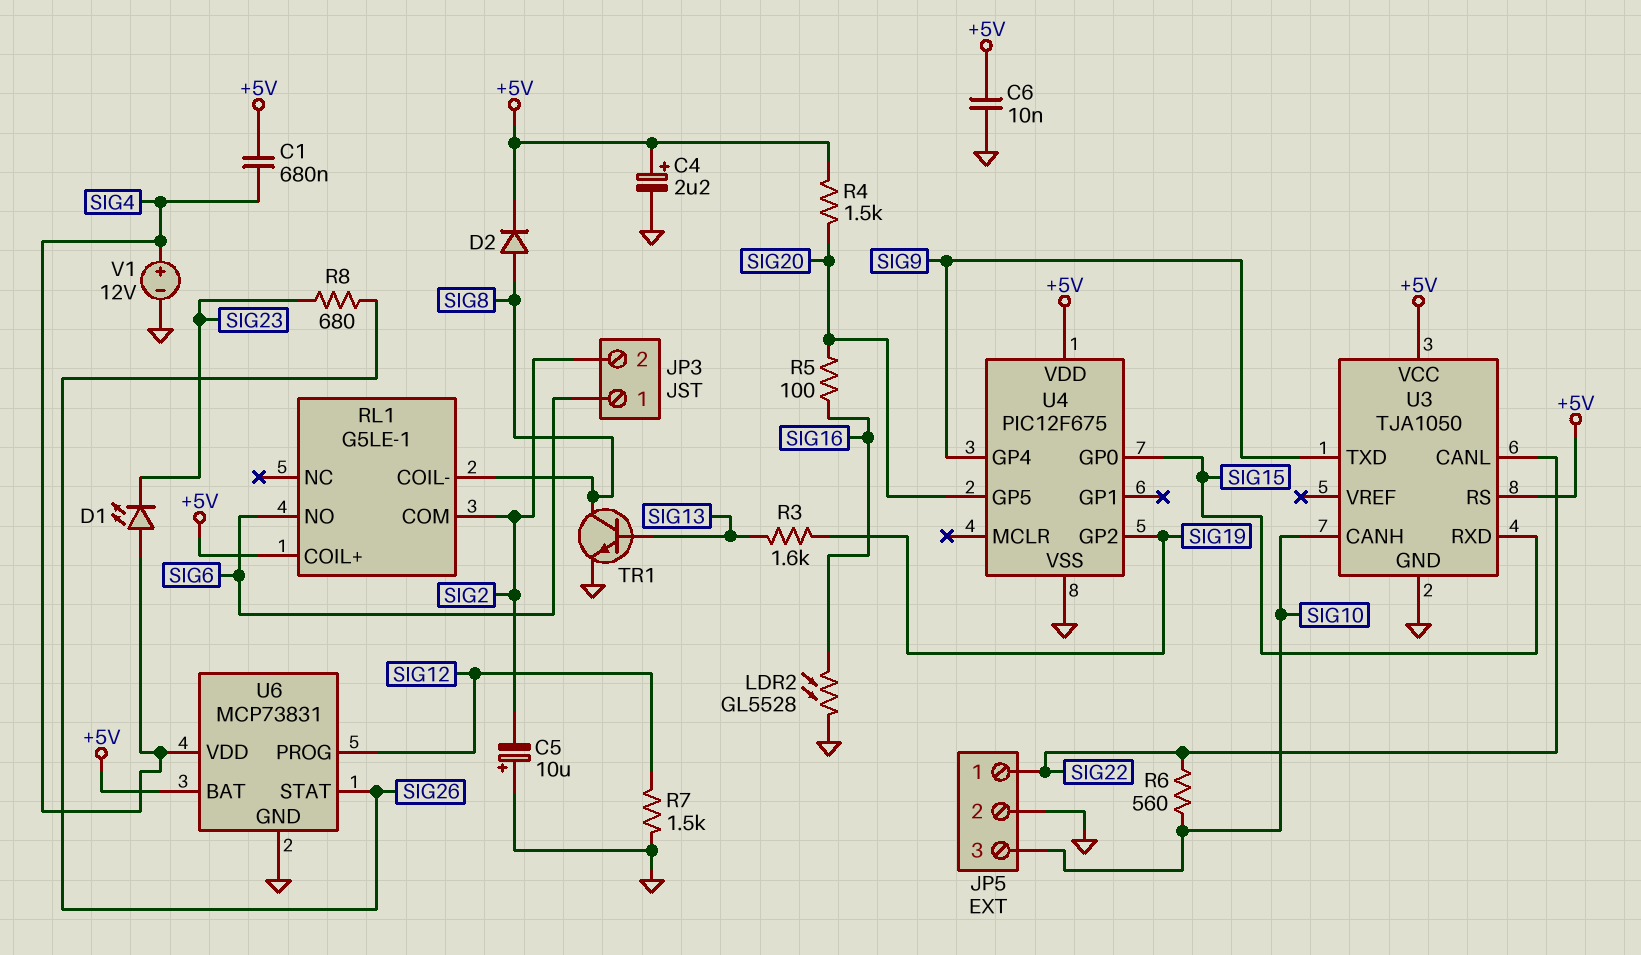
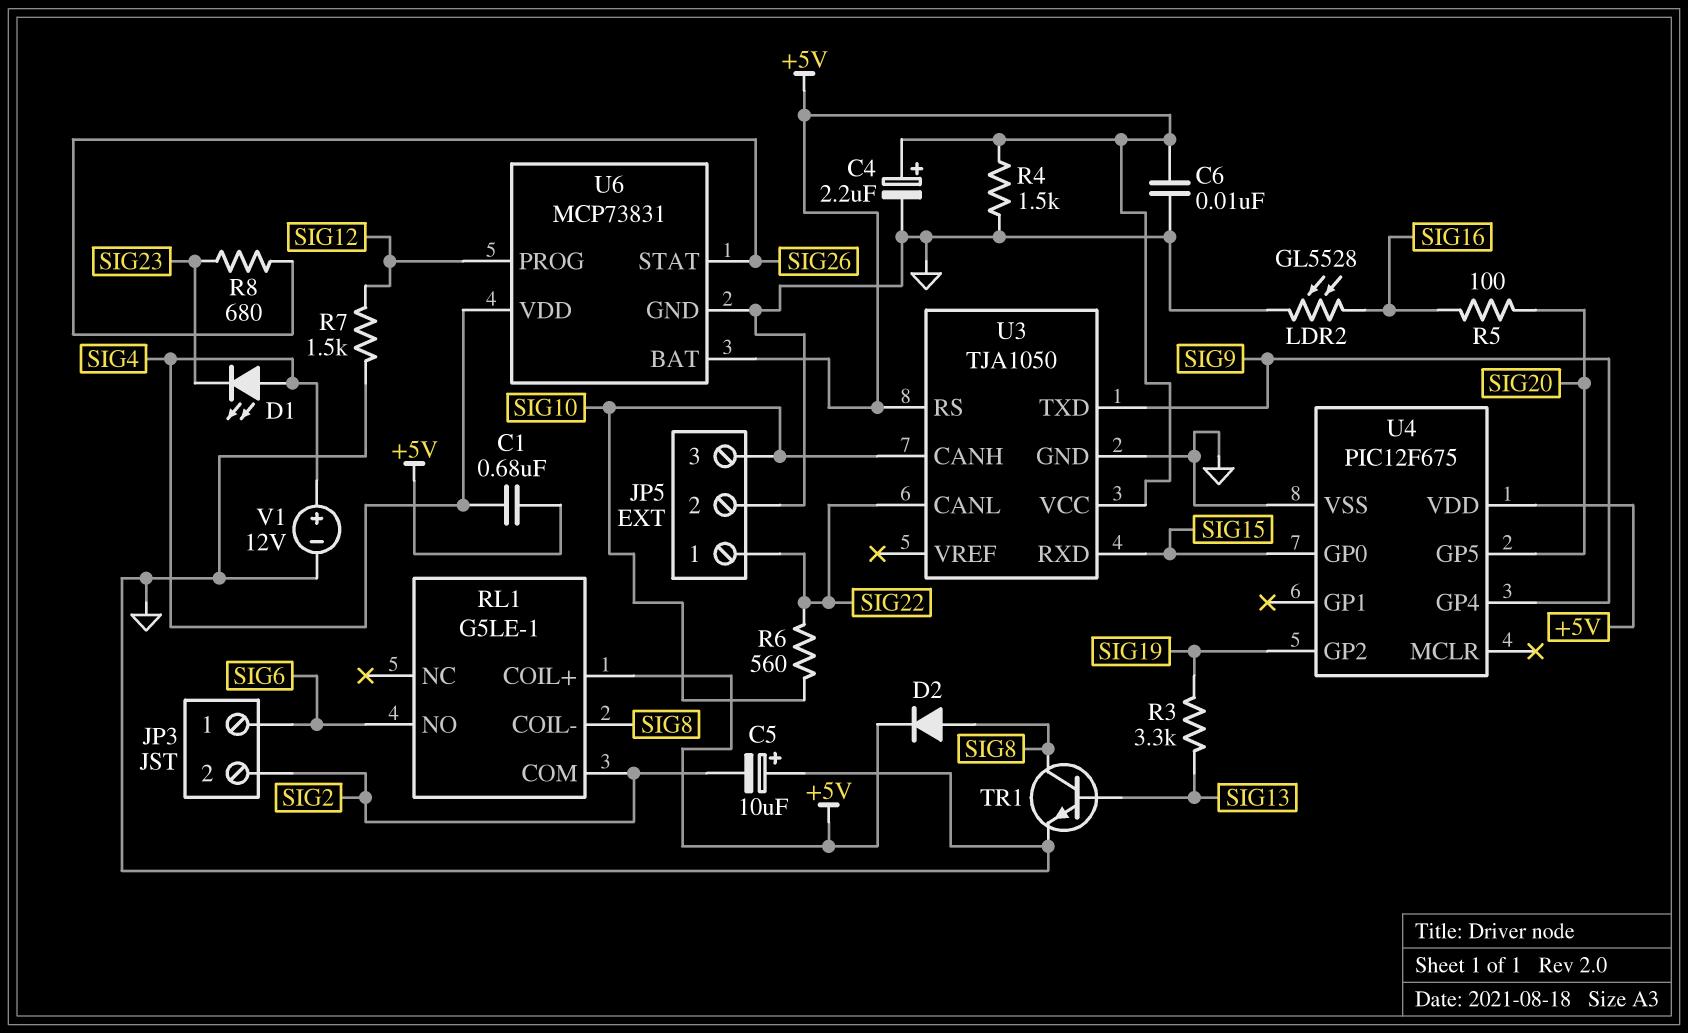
R3: 1.6k (SIG13, SIG19) -> 3.3k (SIG13, SIG19)
R4: 1.5k (+5V, SIG20) -> 1.5k (+5V, GND)

